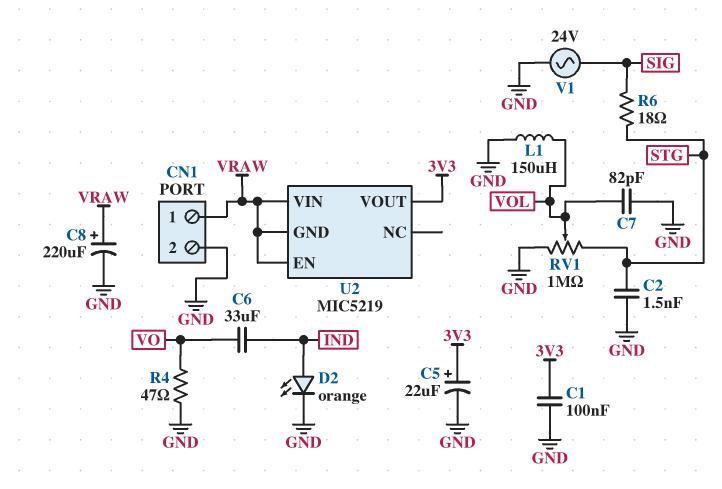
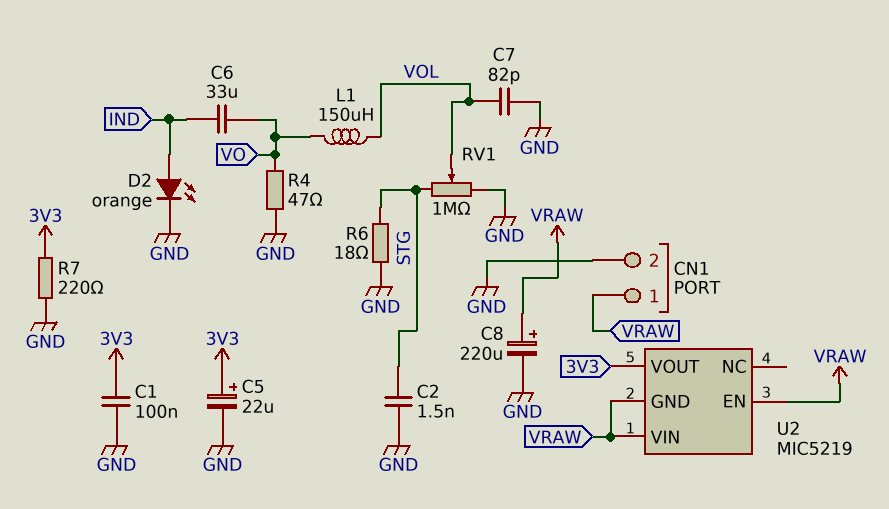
L1: 150uH (GND, VOL) -> 150uH (VO, VOL)
R6: 18 (SIG, STG) -> 18 (GND, STG)
R7: none -> 220 (3V3, GND)
V1: AC 24V (GND, SIG) -> none

